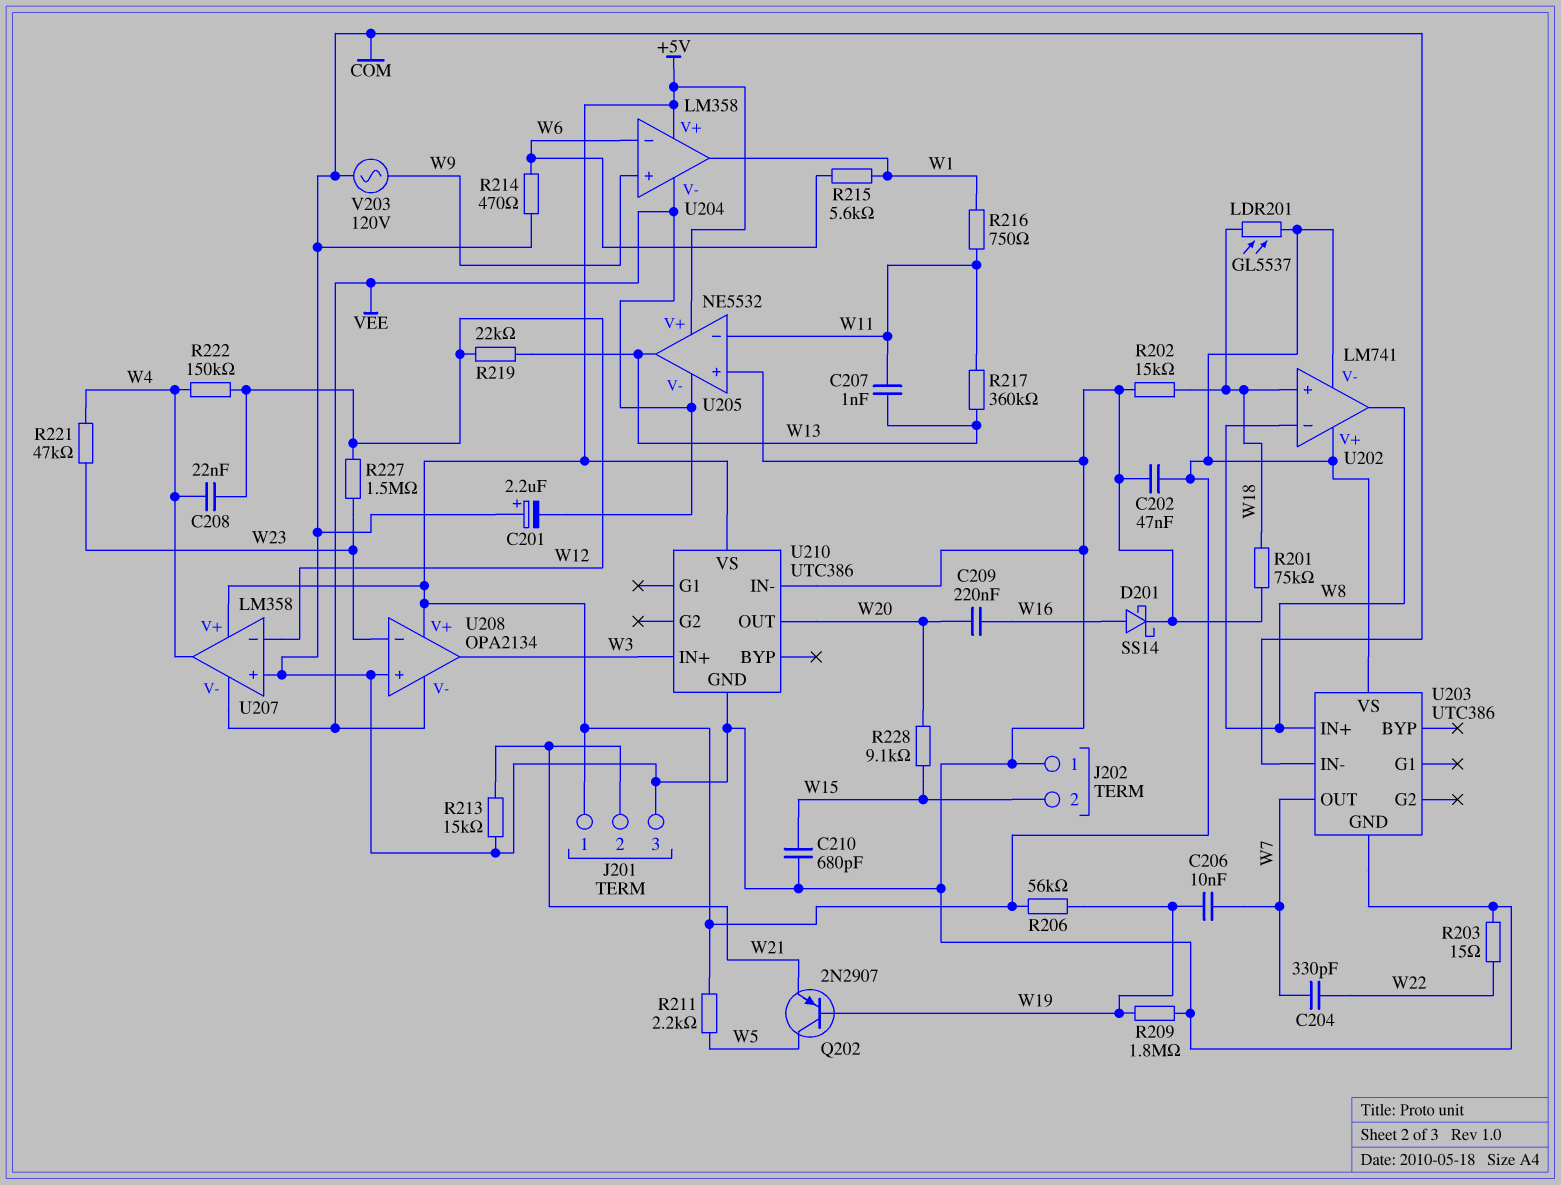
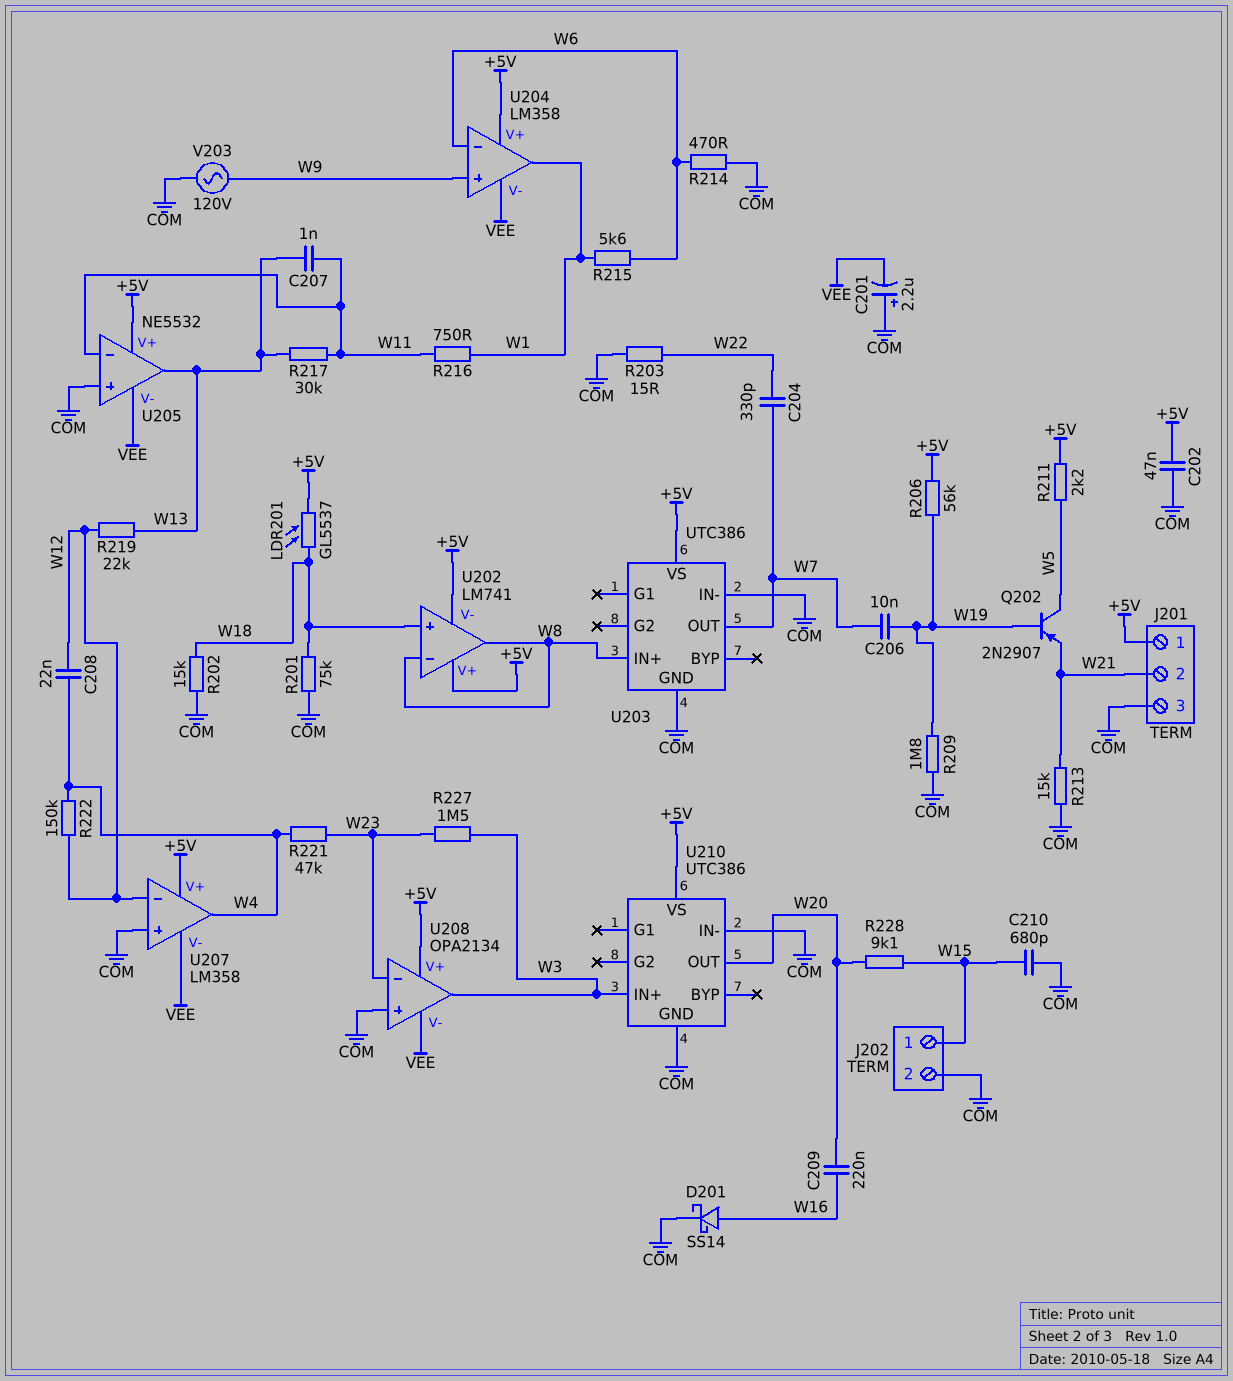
J202 pin 1: COM -> W15
J202 pin 2: W15 -> COM
R217: 360k (W11, W13) -> 30k (W11, W13)
R227: 1.5M (W12, W23) -> 1.5M (W3, W23)

